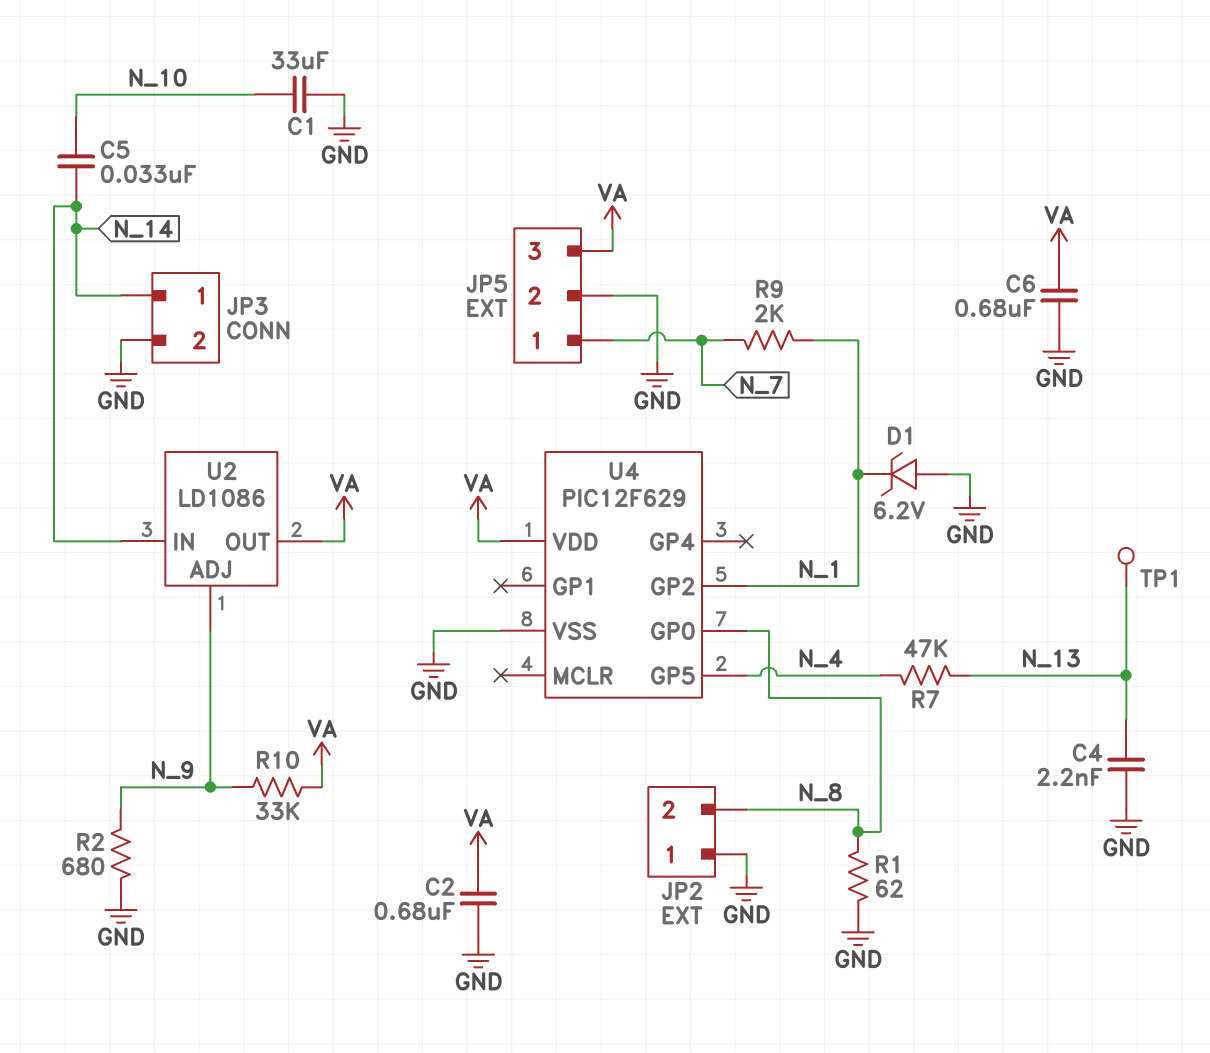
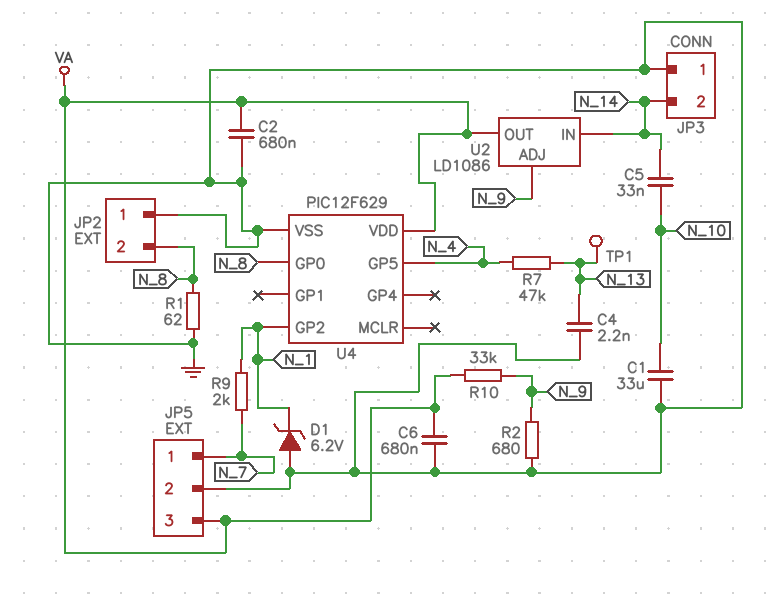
JP3 pin 1: N_14 -> GND
JP3 pin 2: GND -> N_14

